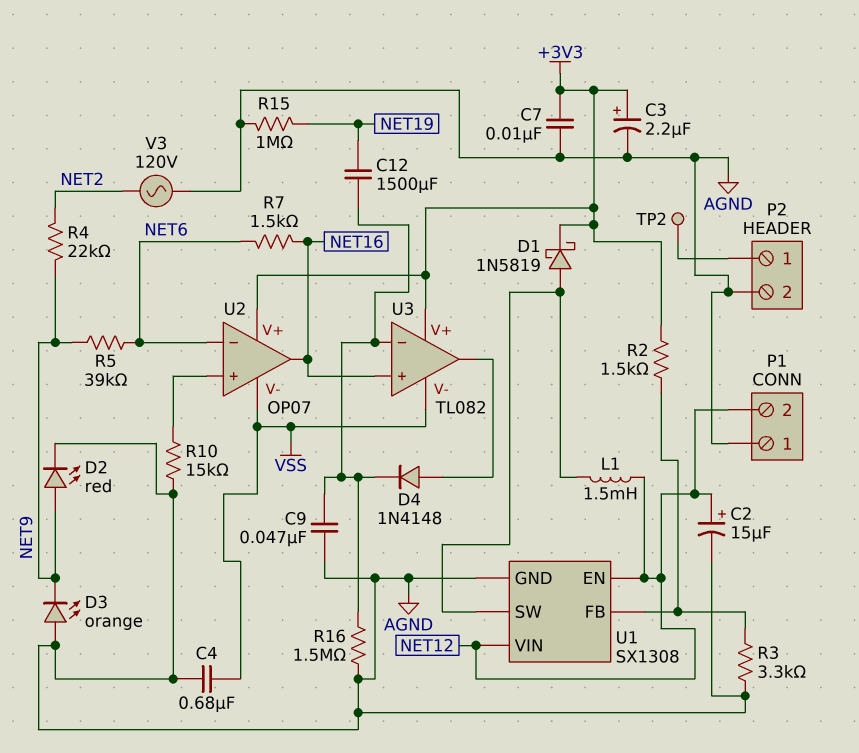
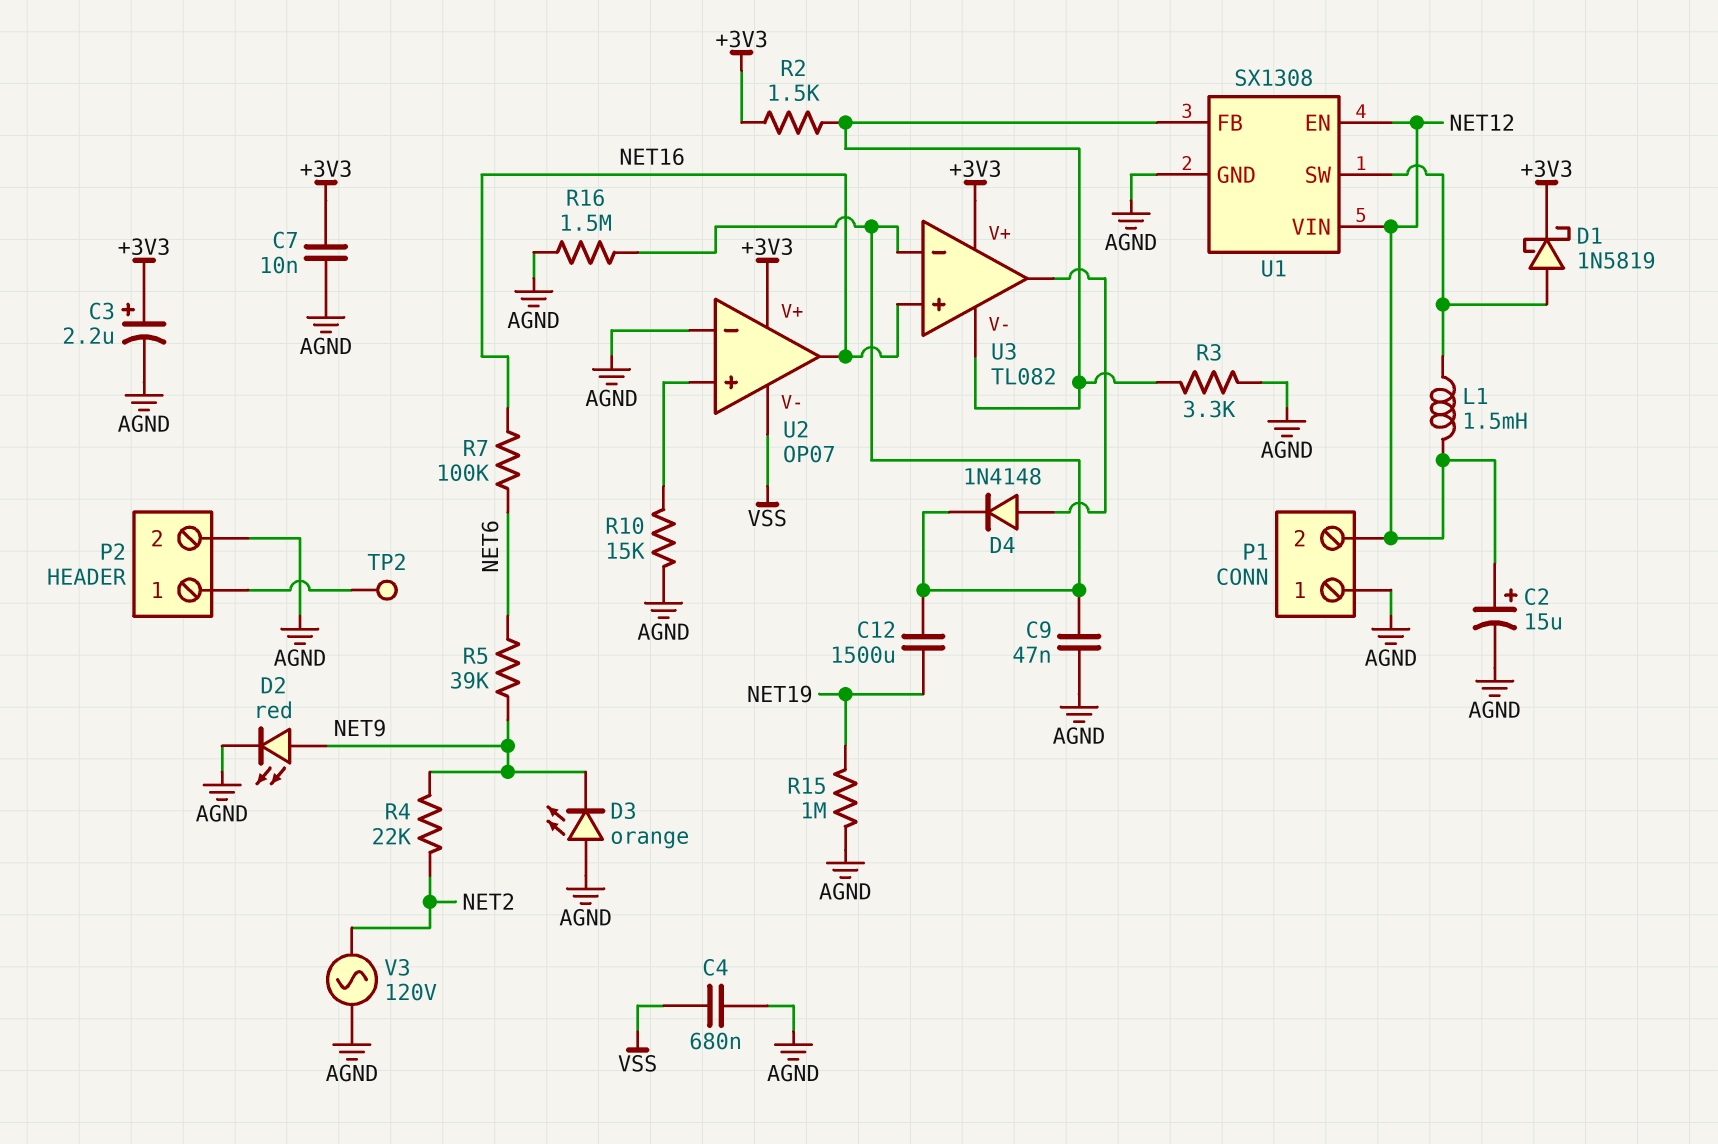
R7: 1.5k (NET6, NET16) -> 100k (NET6, NET16)
U2 pin in-: NET6 -> AGND
U3 pin V-: VSS -> U1/FB

